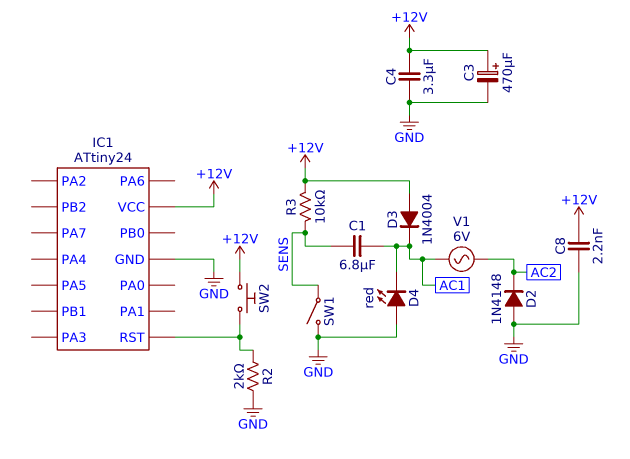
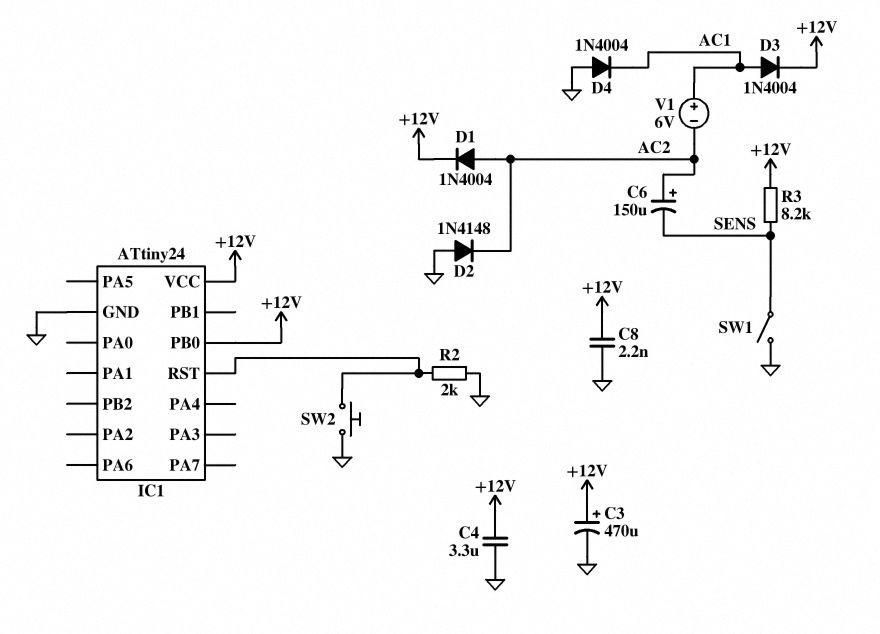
C1: 6.8uF (AC1, SENS) -> none
C6: none -> 150uF (plus AC2, minus SENS)
D1: none -> diode 1N4004 (A AC2, K +12V)
D3: diode 1N4004 (A +12V, K AC1) -> diode 1N4004 (A AC1, K +12V)
D4: LED red (A GND, K AC1) -> diode 1N4004 (A GND, K AC1)
IC1 pin PB0: none -> +12V
R3: 10k (+12V, SENS) -> 8.2k (+12V, SENS)
SW2: button (+12V, IC1/RST) -> button (GND, IC1/RST)
V1: AC 6V (AC1, AC2) -> 6V (plus AC1, minus AC2)

